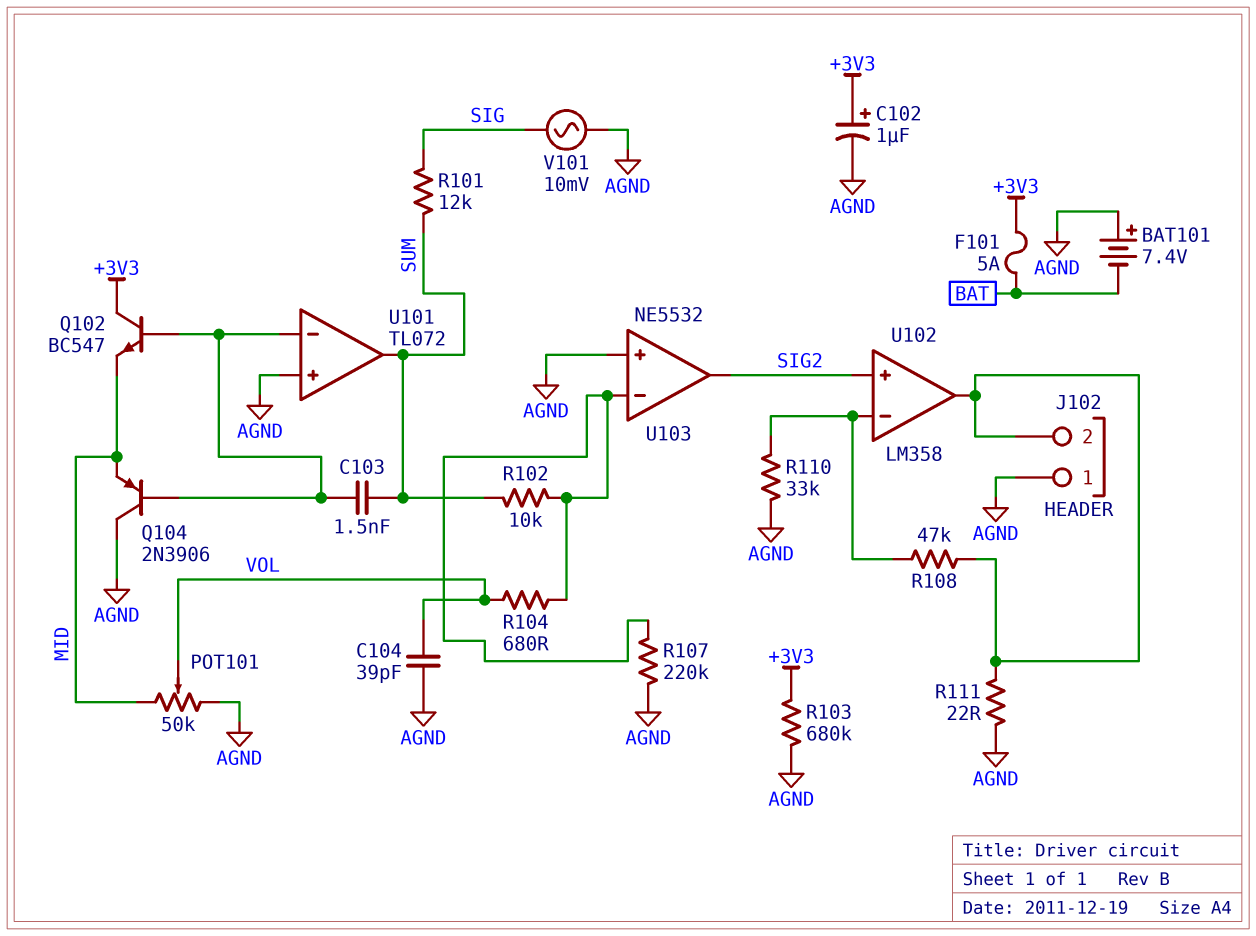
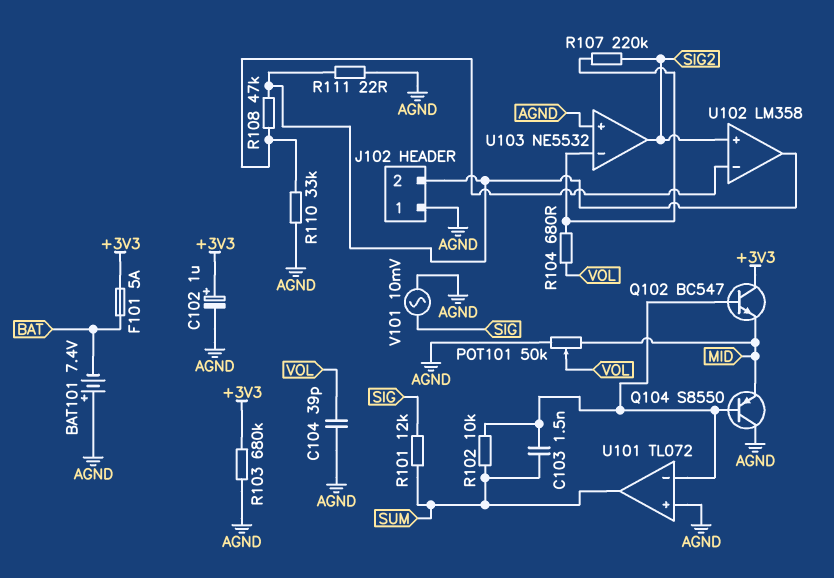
Q104: PNP 2N3906 (B U101/in-, C AGND, E MID) -> PNP S8550 (B U101/in-, C AGND, E MID)
R102: 10k (SUM, U103/in-) -> 10k (SUM, U101/in-)
R107: 220k (AGND, U103/in-) -> 220k (SIG2, U103/in-)

